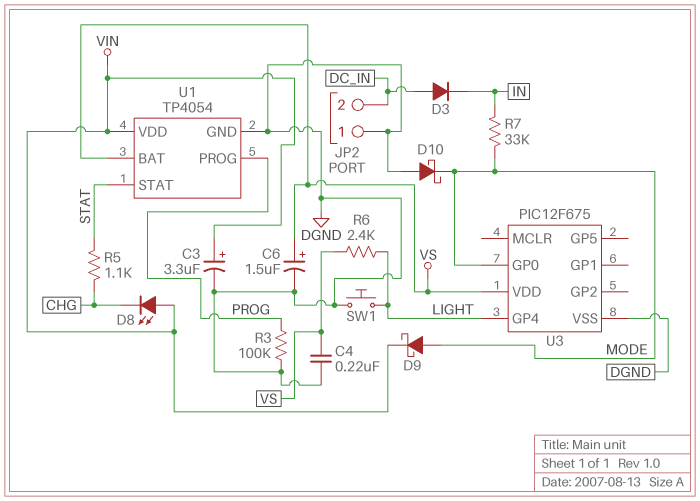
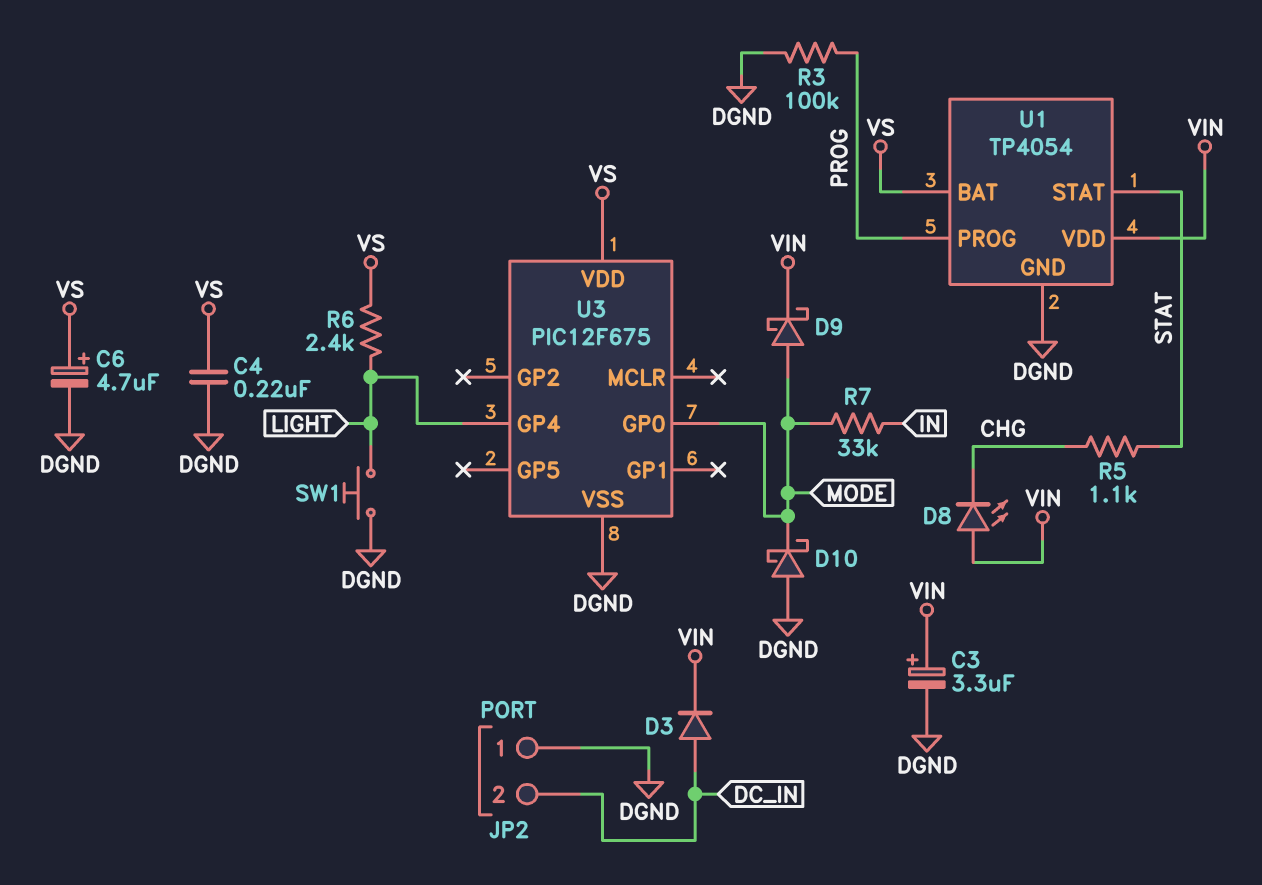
C6: 1.5uF (plus VS, minus DGND) -> 4.7uF (plus VS, minus DGND)
D3: diode (A DC_IN, K IN) -> diode (A DC_IN, K VIN)

